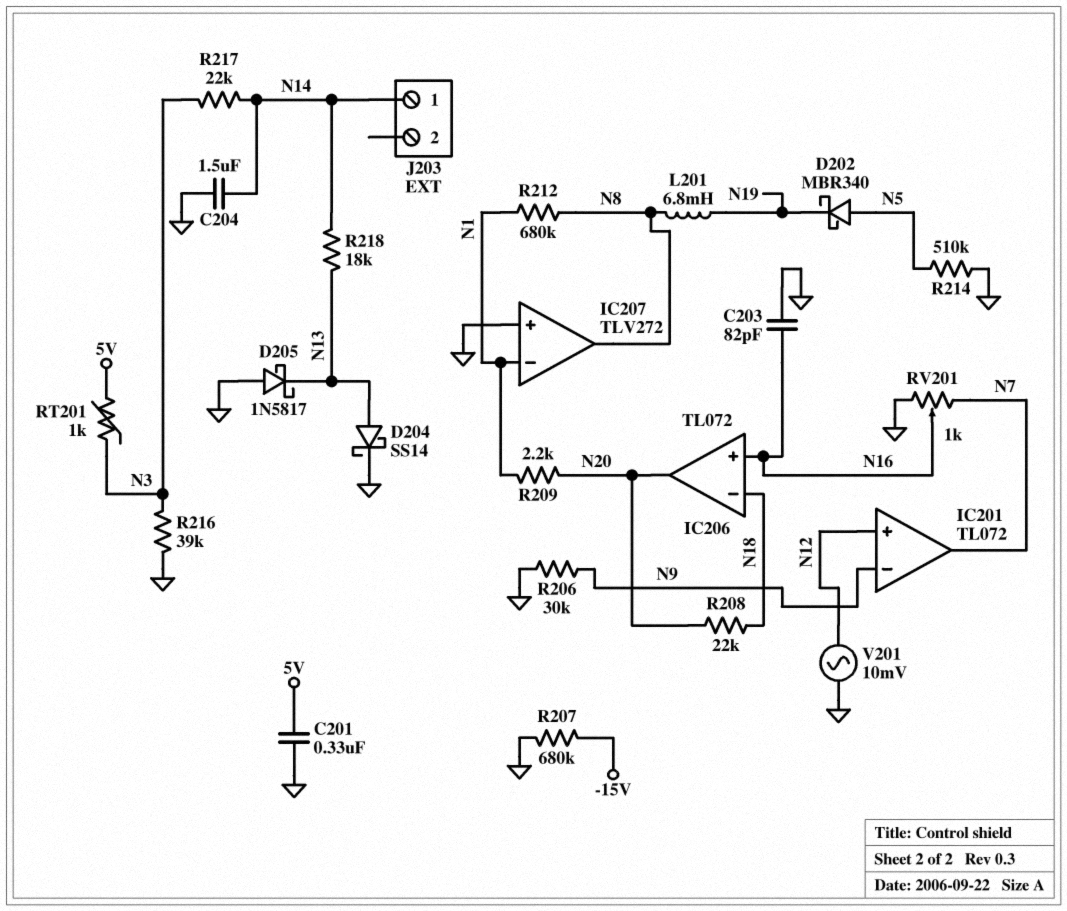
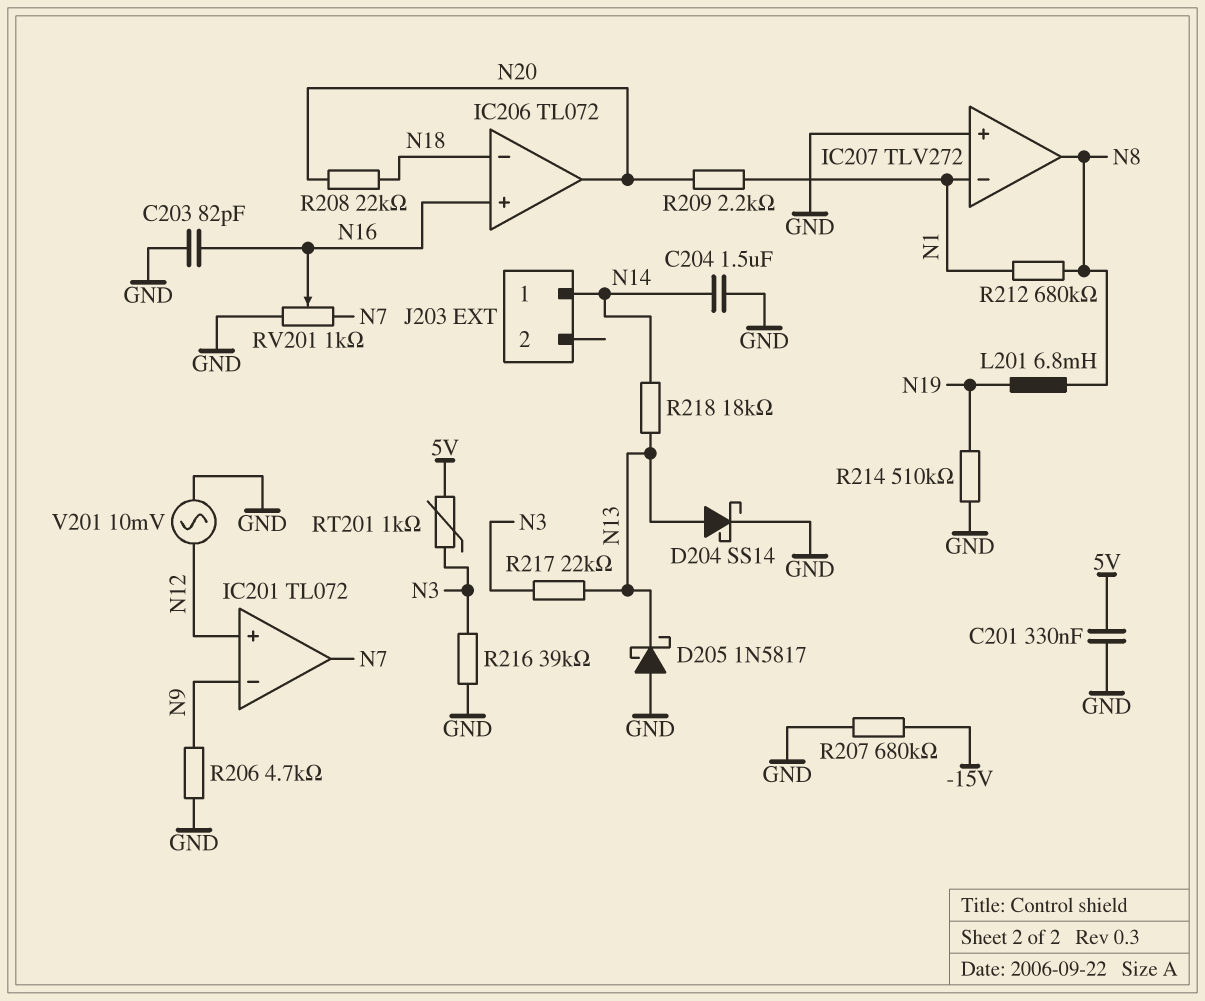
D202: schottky MBR340 (A N5, K N19) -> none
R206: 30k (GND, N9) -> 4.7k (GND, N9)
R214: 510k (GND, N5) -> 510k (GND, N19)
R217: 22k (N3, N14) -> 22k (N3, N13)

